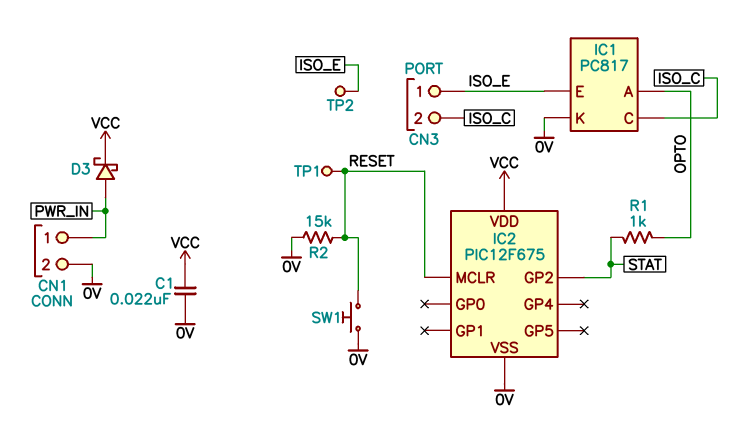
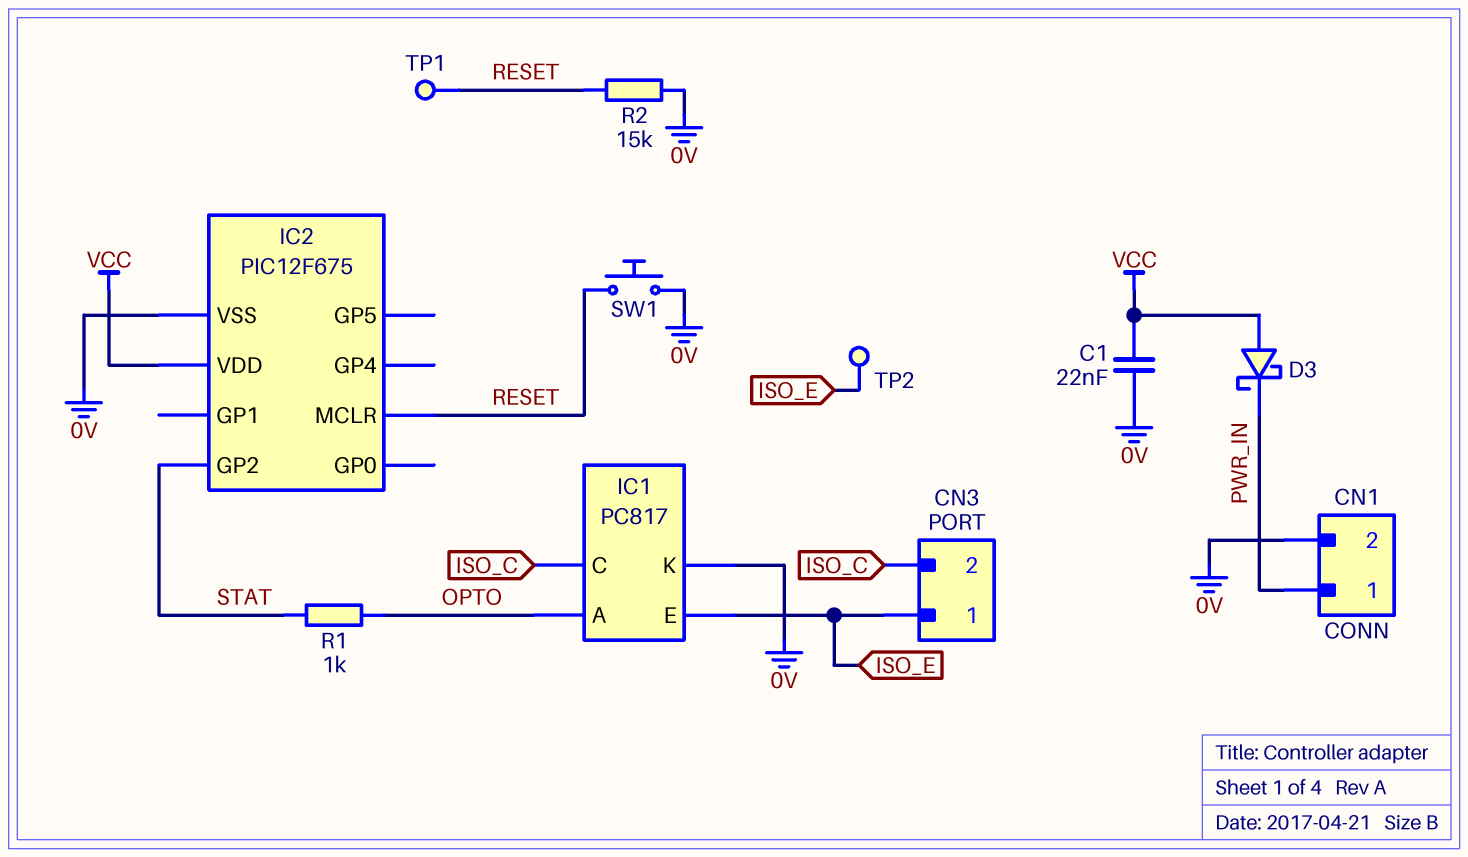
D3: schottky (A PWR_IN, K VCC) -> schottky (A VCC, K PWR_IN)

